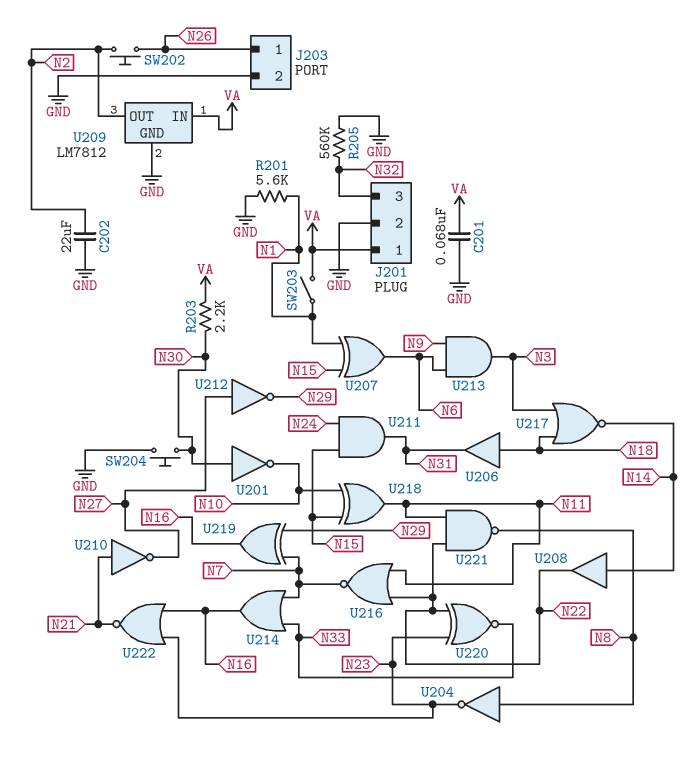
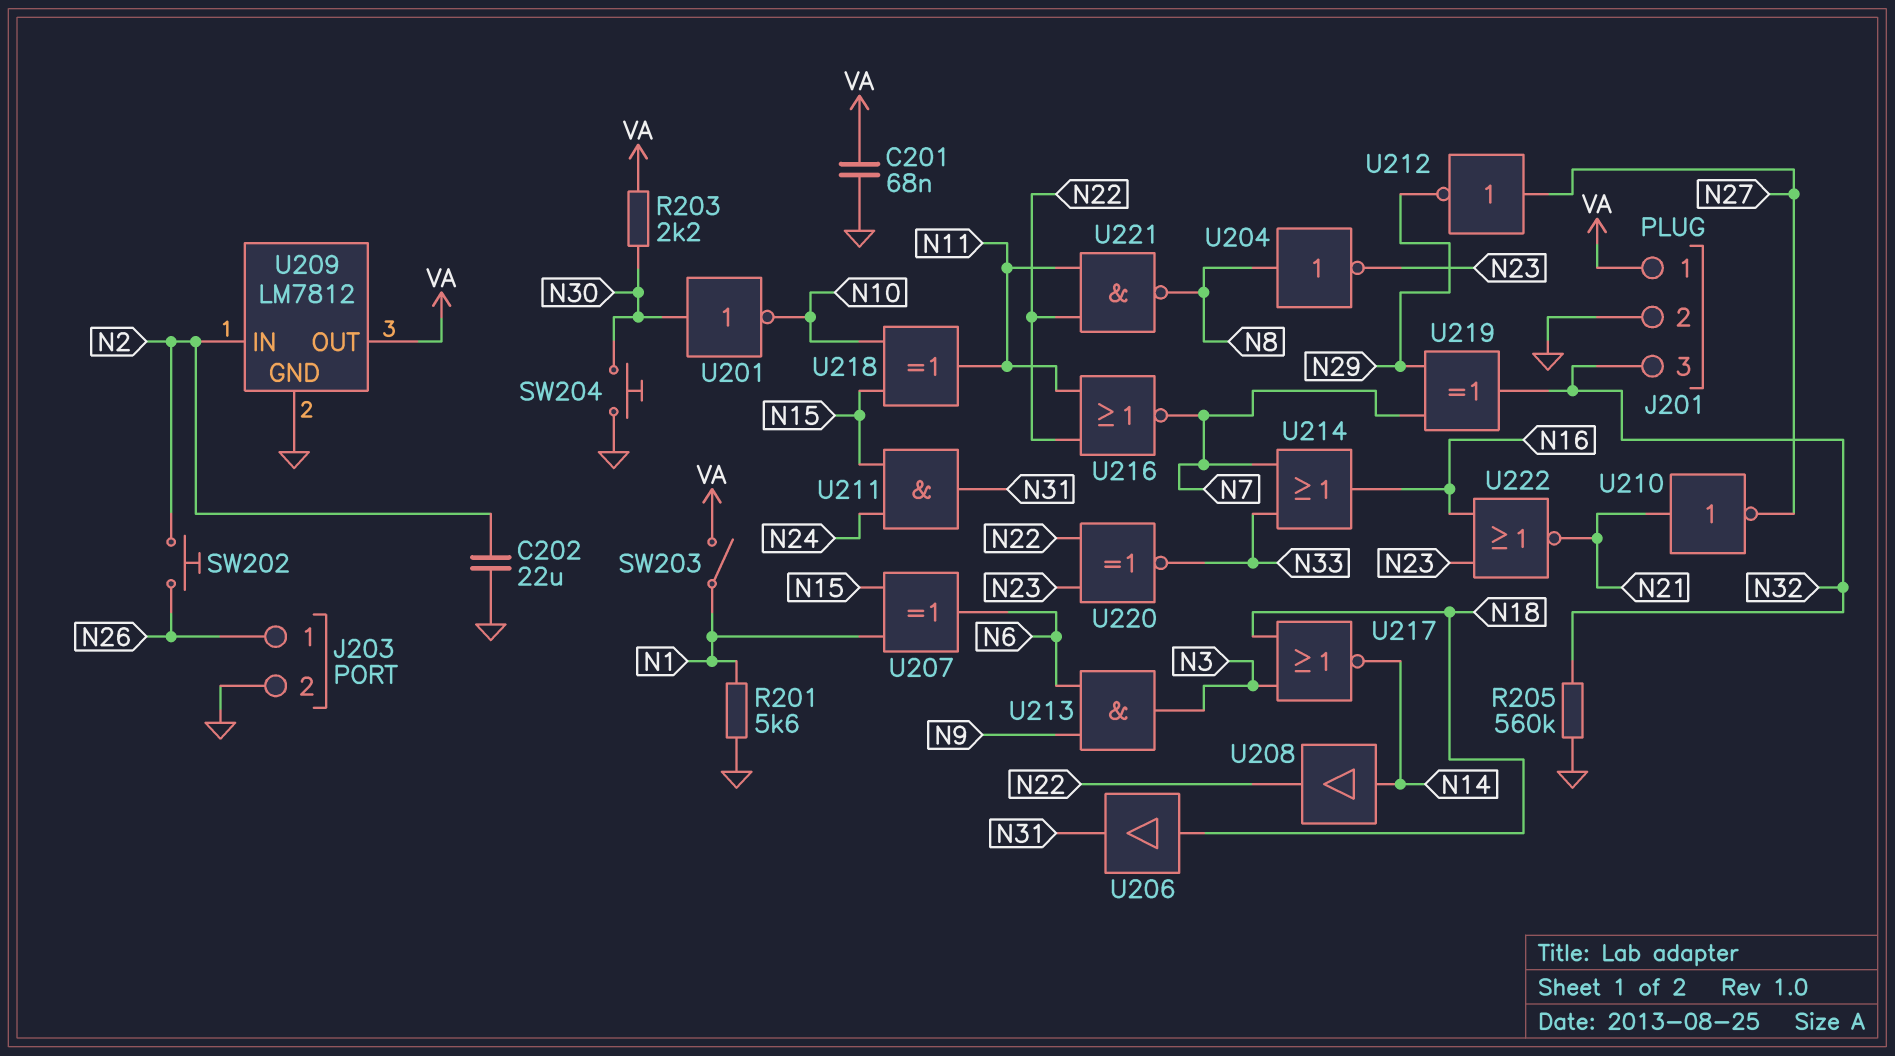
U209 pin IN: VA -> N2
U209 pin OUT: N2 -> VA
U219: XOR (in N7, in N29, out N16) -> XOR (in N7, in N29, out N32)

